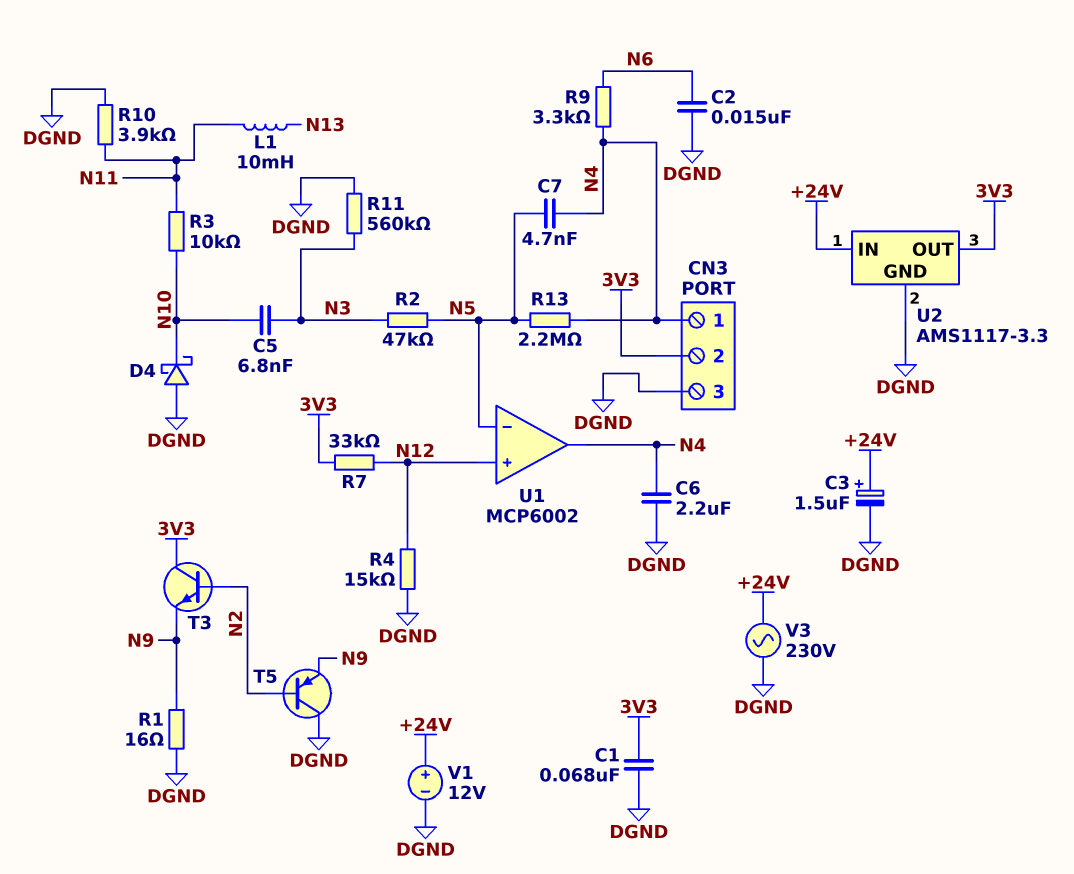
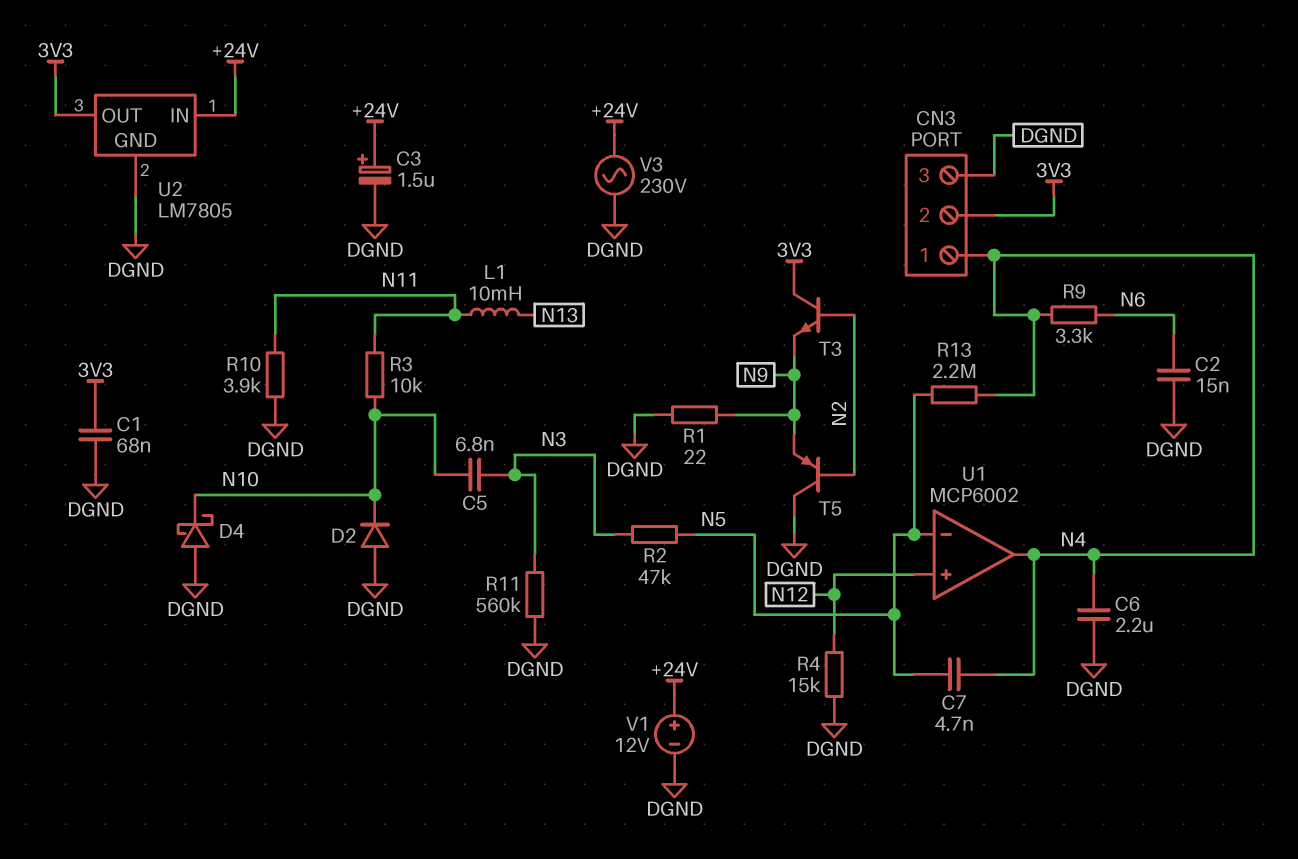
D2: none -> diode (A DGND, K N10)
R1: 16 (DGND, N9) -> 22 (DGND, N9)
R7: 33k (3V3, N12) -> none
U2: AMS1117-3.3 -> LM7805

